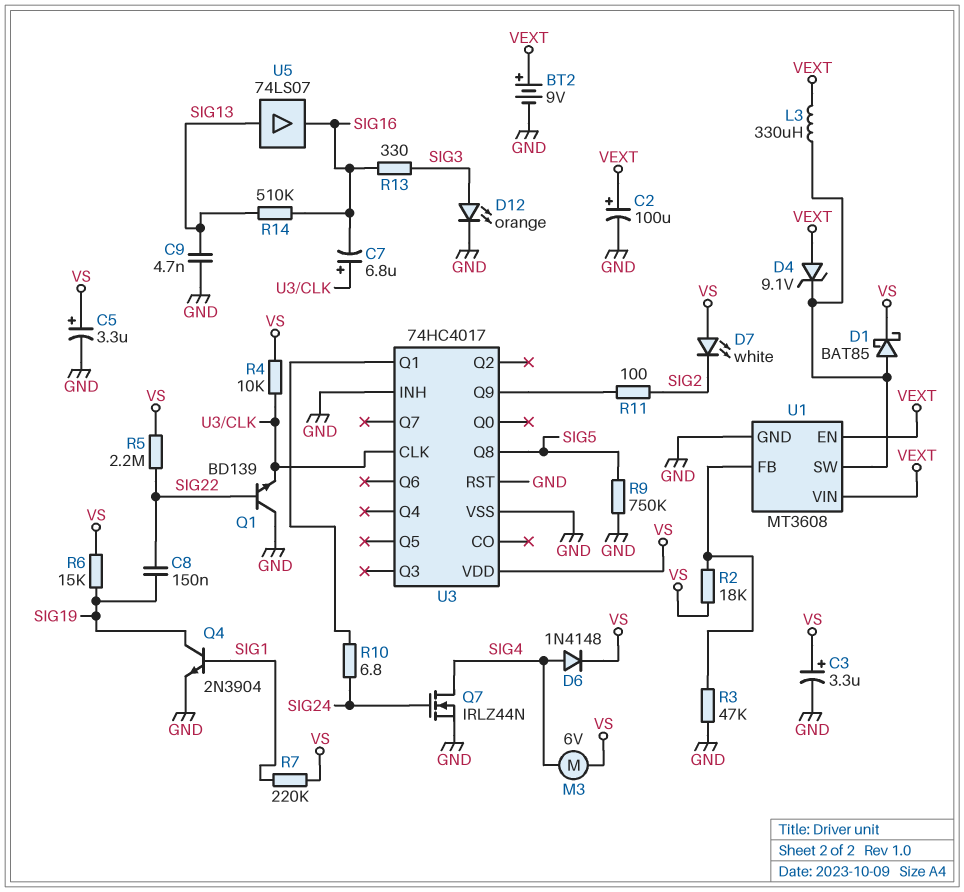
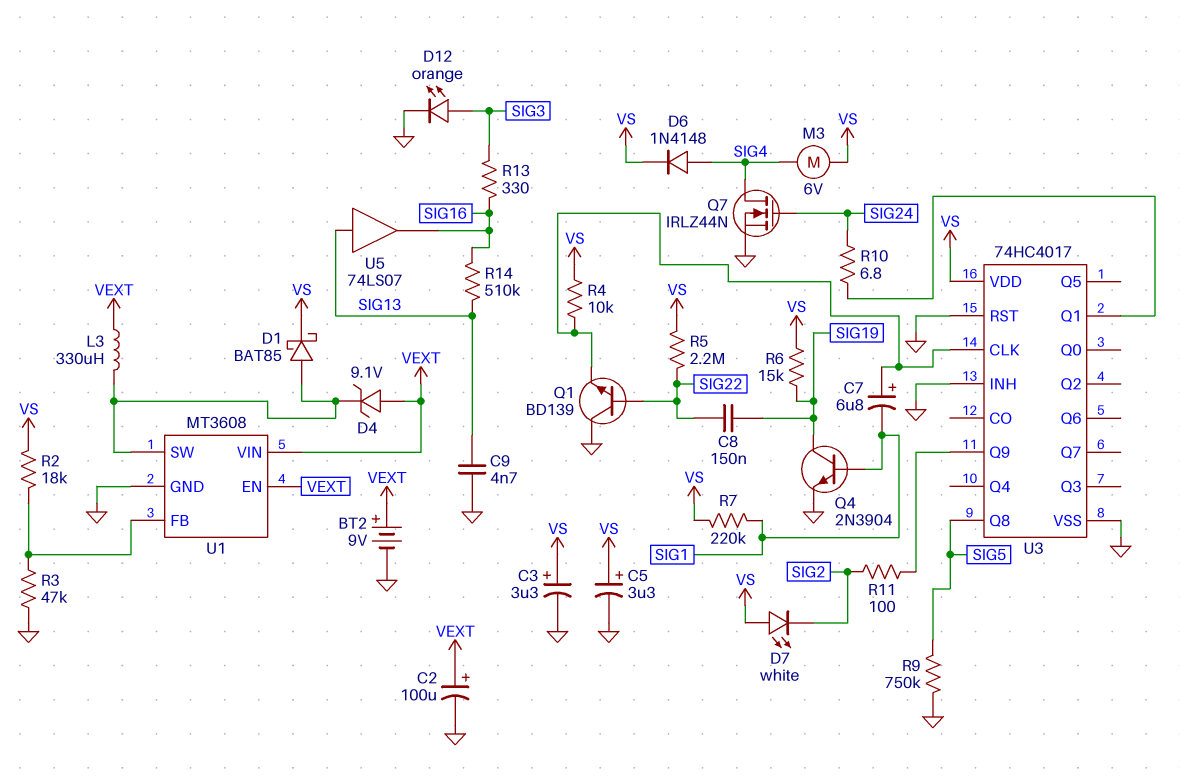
C7: 6.8uF (plus U3/CLK, minus SIG16) -> 6.8uF (plus U3/CLK, minus SIG1)

